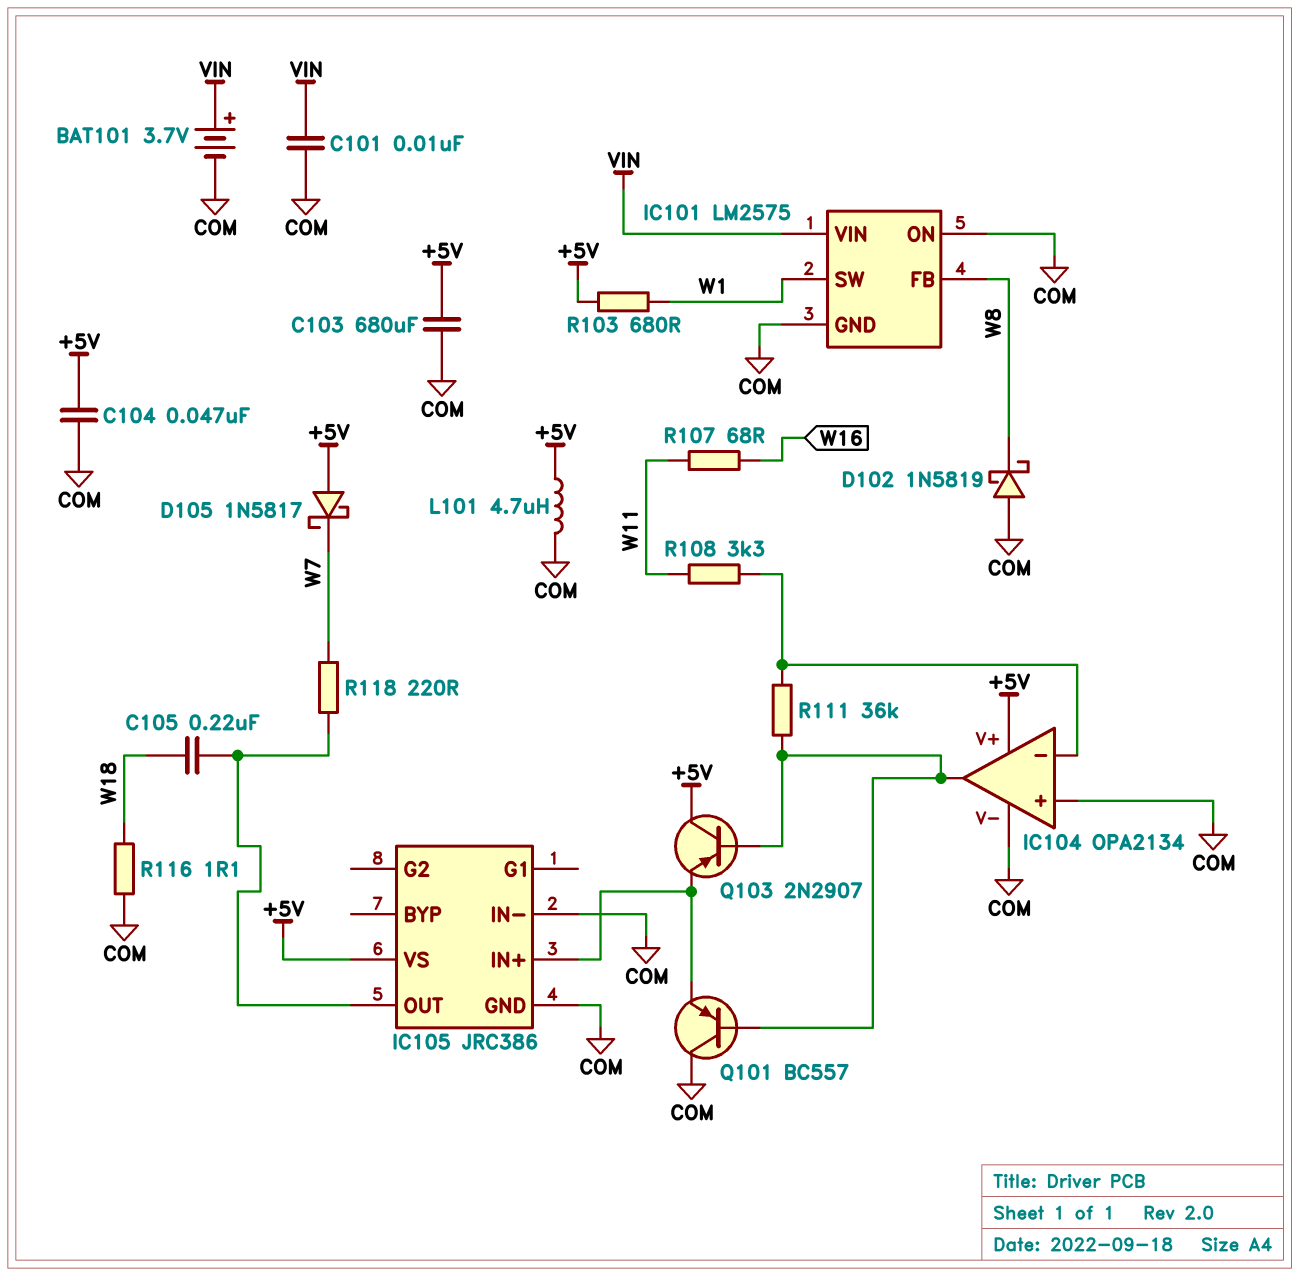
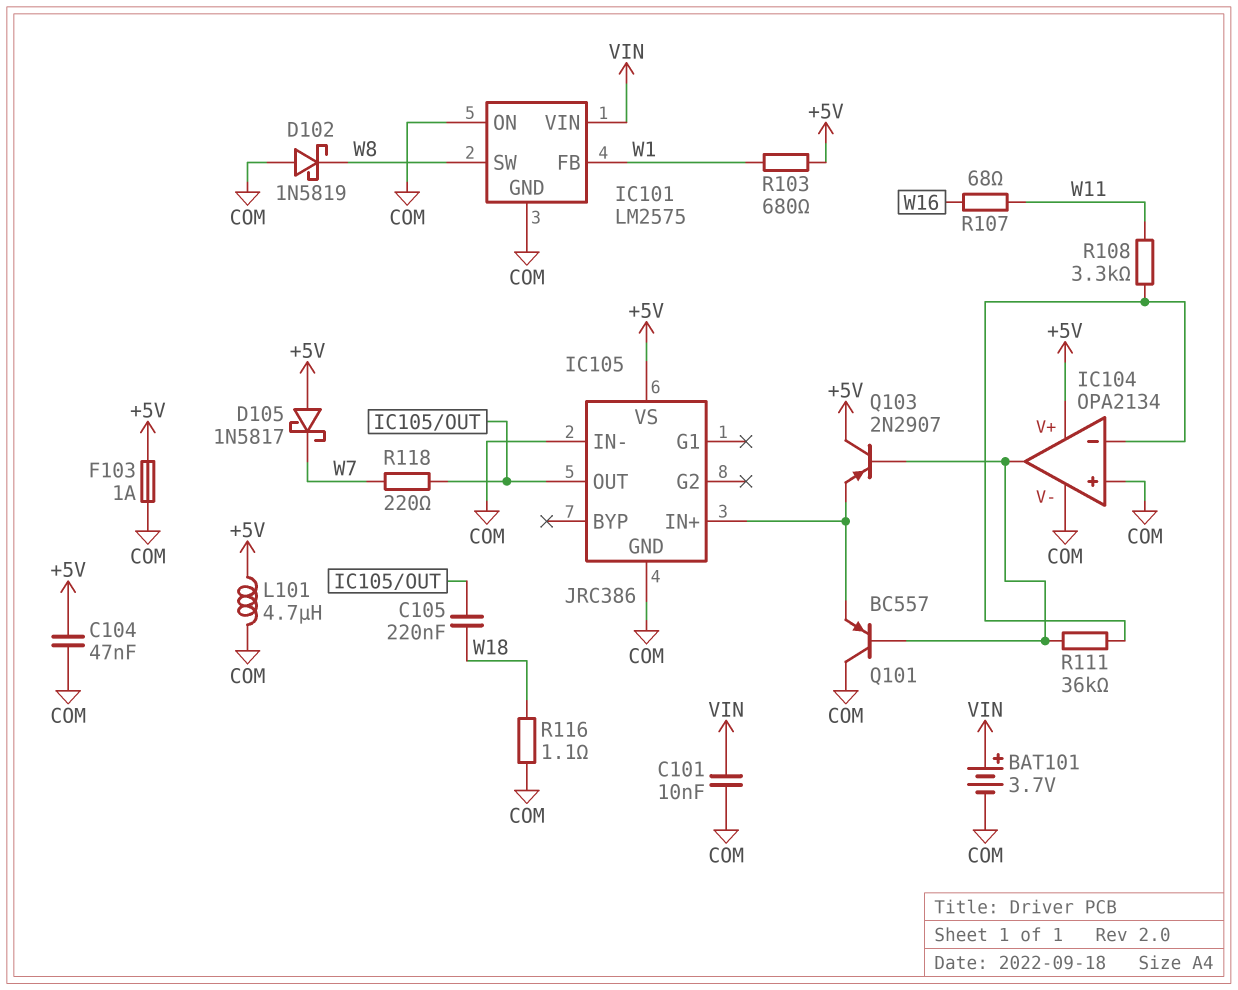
C103: 680uF (+5V, COM) -> none
F103: none -> 1A (+5V, COM)
IC101 pin FB: W8 -> W1
IC101 pin SW: W1 -> W8

